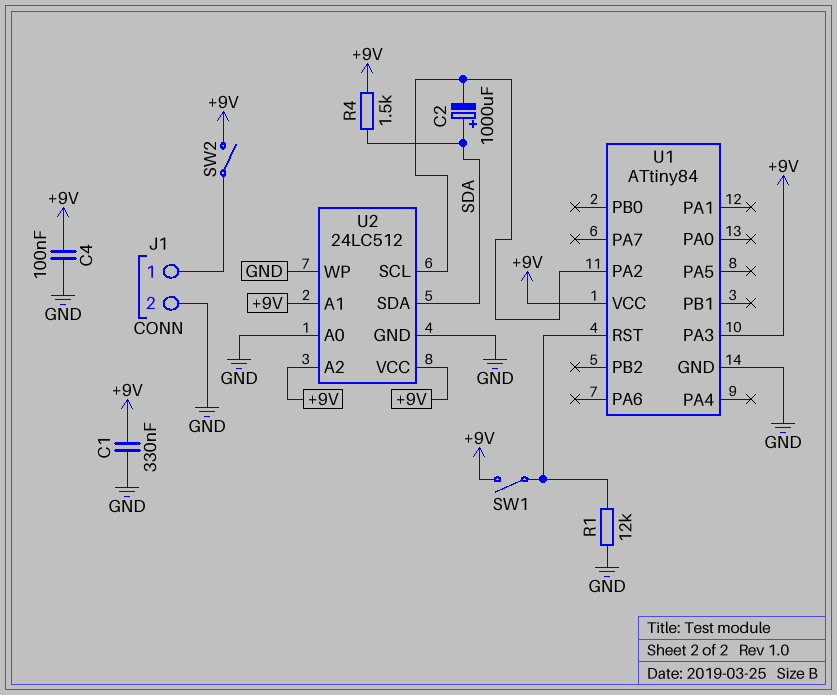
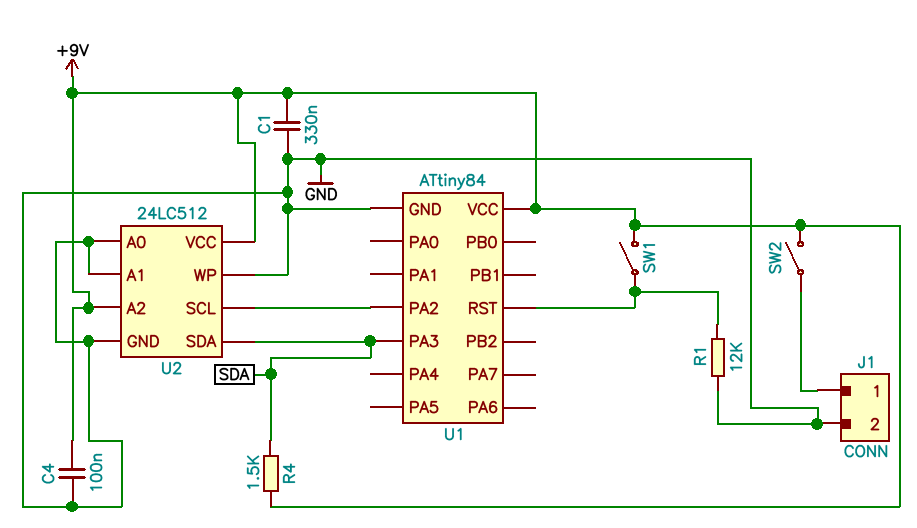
C2: 1000uF (plus SDA, minus U1/PA2) -> none
U1 pin PA3: +9V -> SDA
U2 pin A1: +9V -> GND

